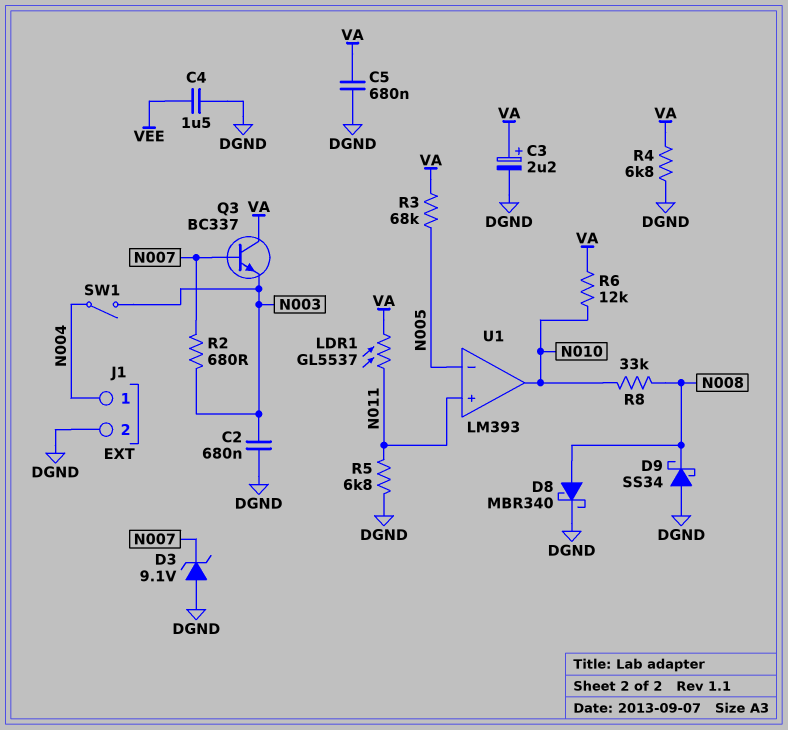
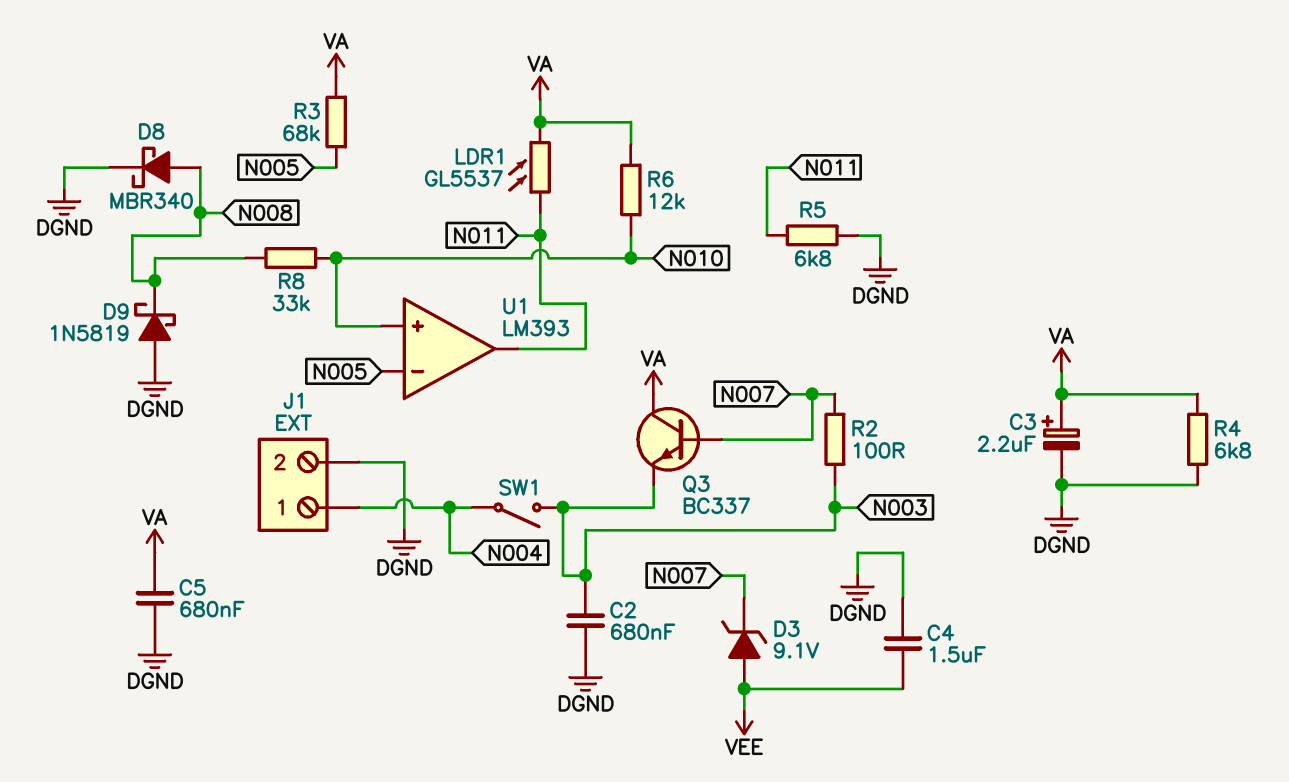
D3: zener 9.1V (A DGND, K N007) -> zener 9.1V (A VEE, K N007)
D9: schottky SS34 (A DGND, K N008) -> schottky 1N5819 (A DGND, K N008)
R2: 680 (N003, N007) -> 100 (N003, N007)
U1 pin in+: N011 -> N010
U1 pin out: N010 -> N011

